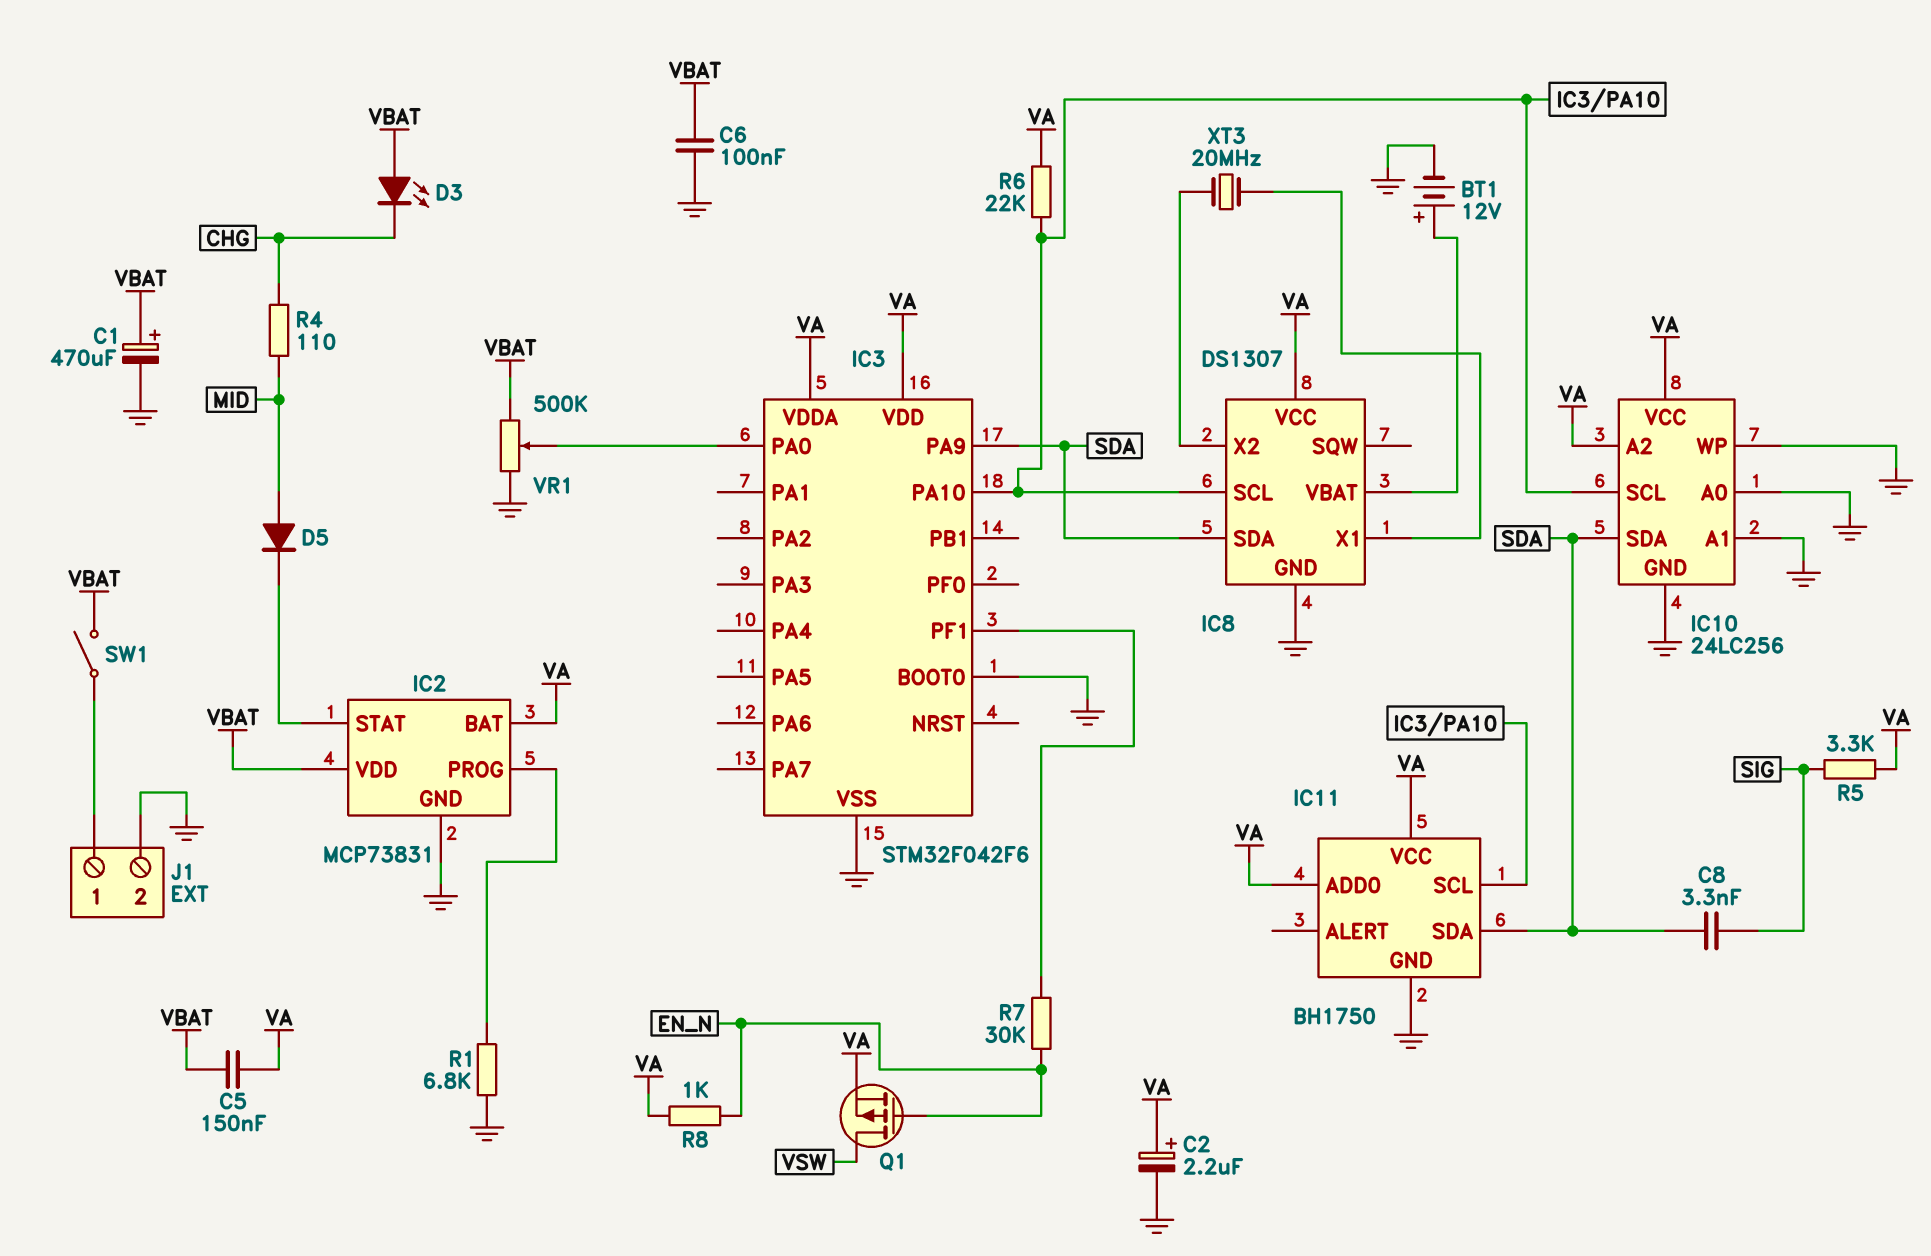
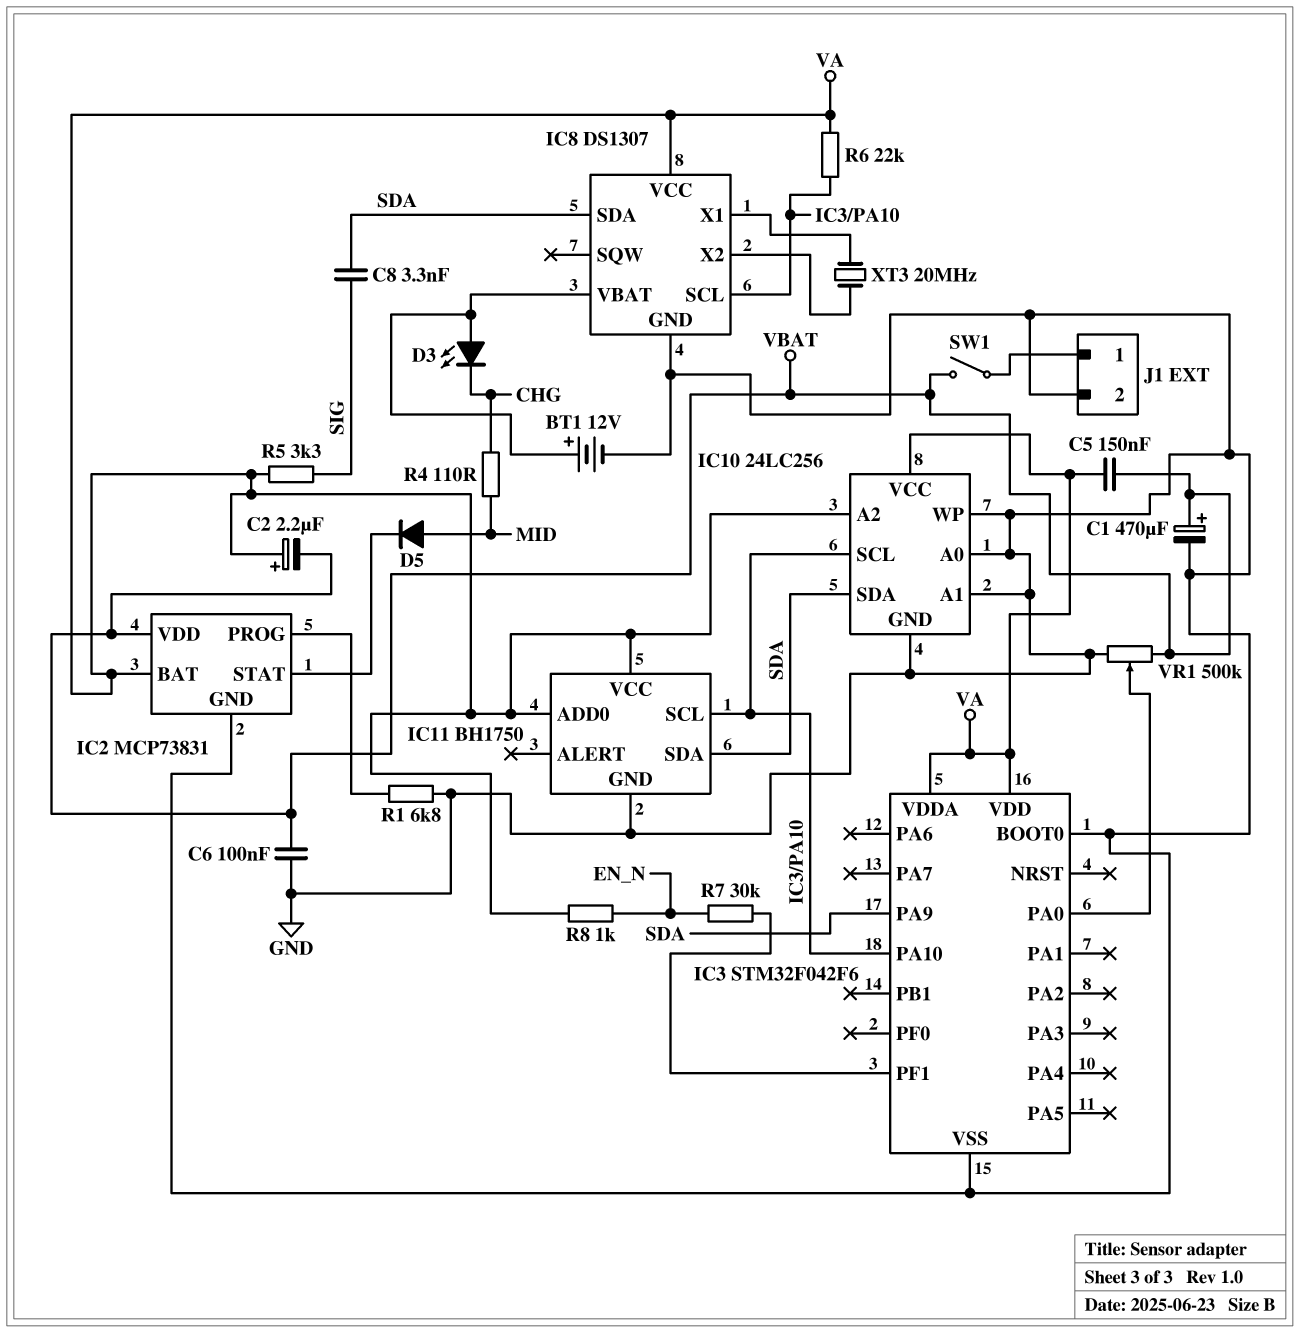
C2: 2.2uF (plus VA, minus GND) -> 2.2uF (plus VA, minus VBAT)
D3: LED (A VBAT, K CHG) -> LED (A IC8/VBAT, K CHG)
Q1: PMOS (G EN_N, D VSW, S VA) -> none

